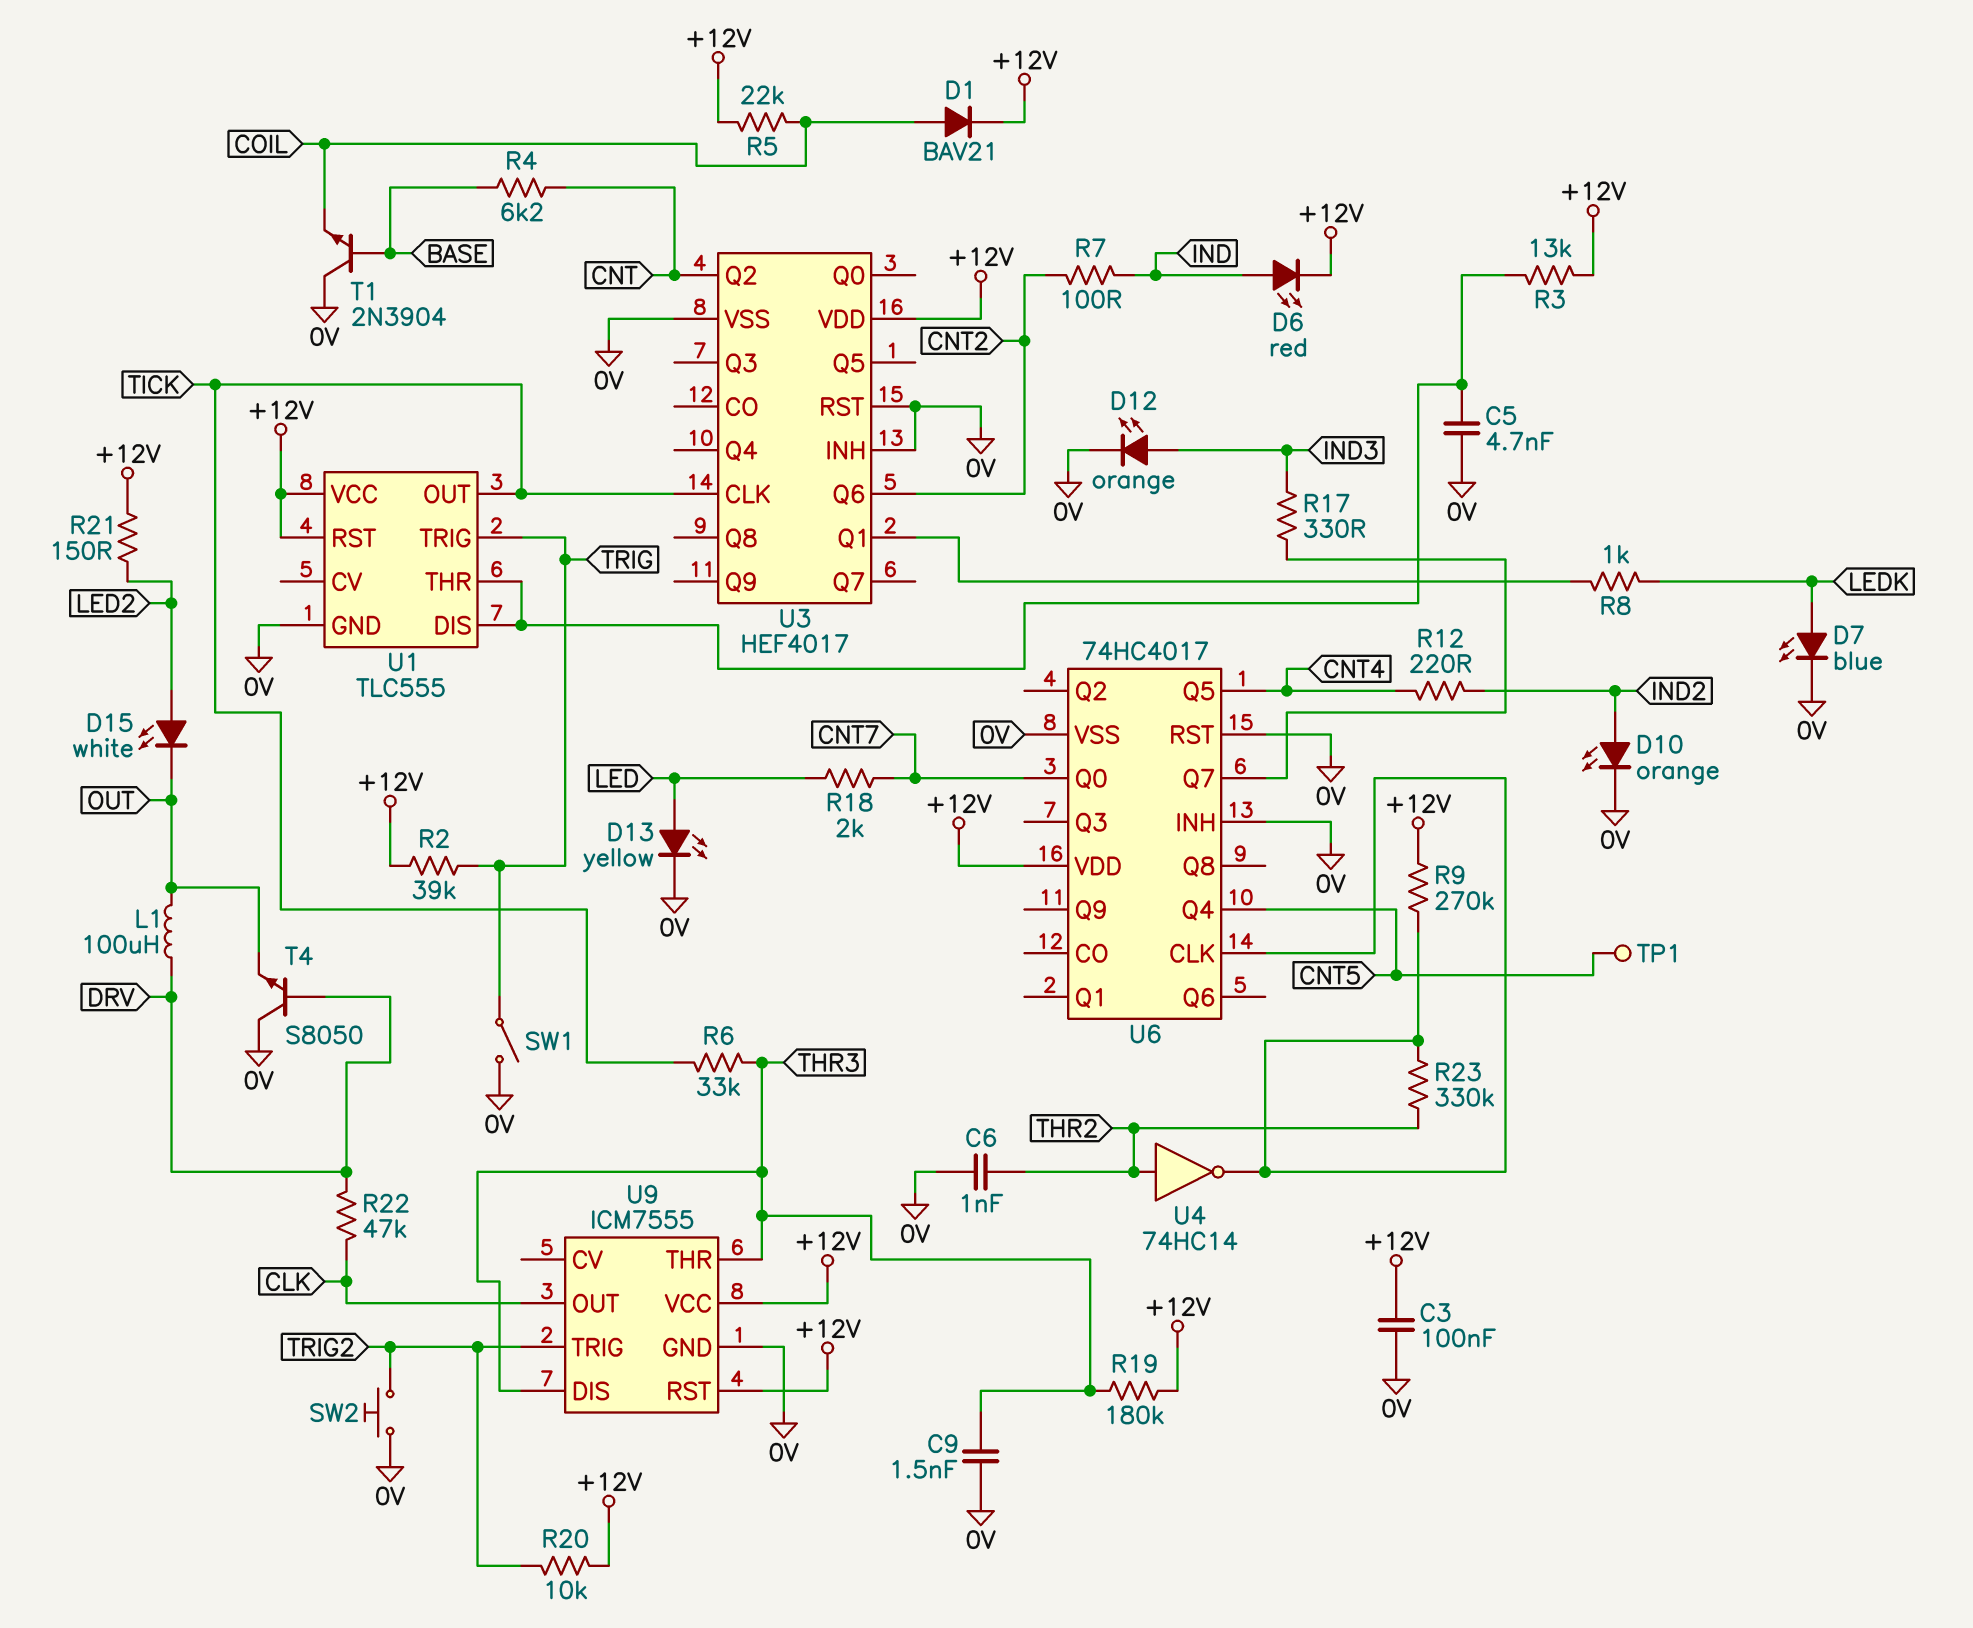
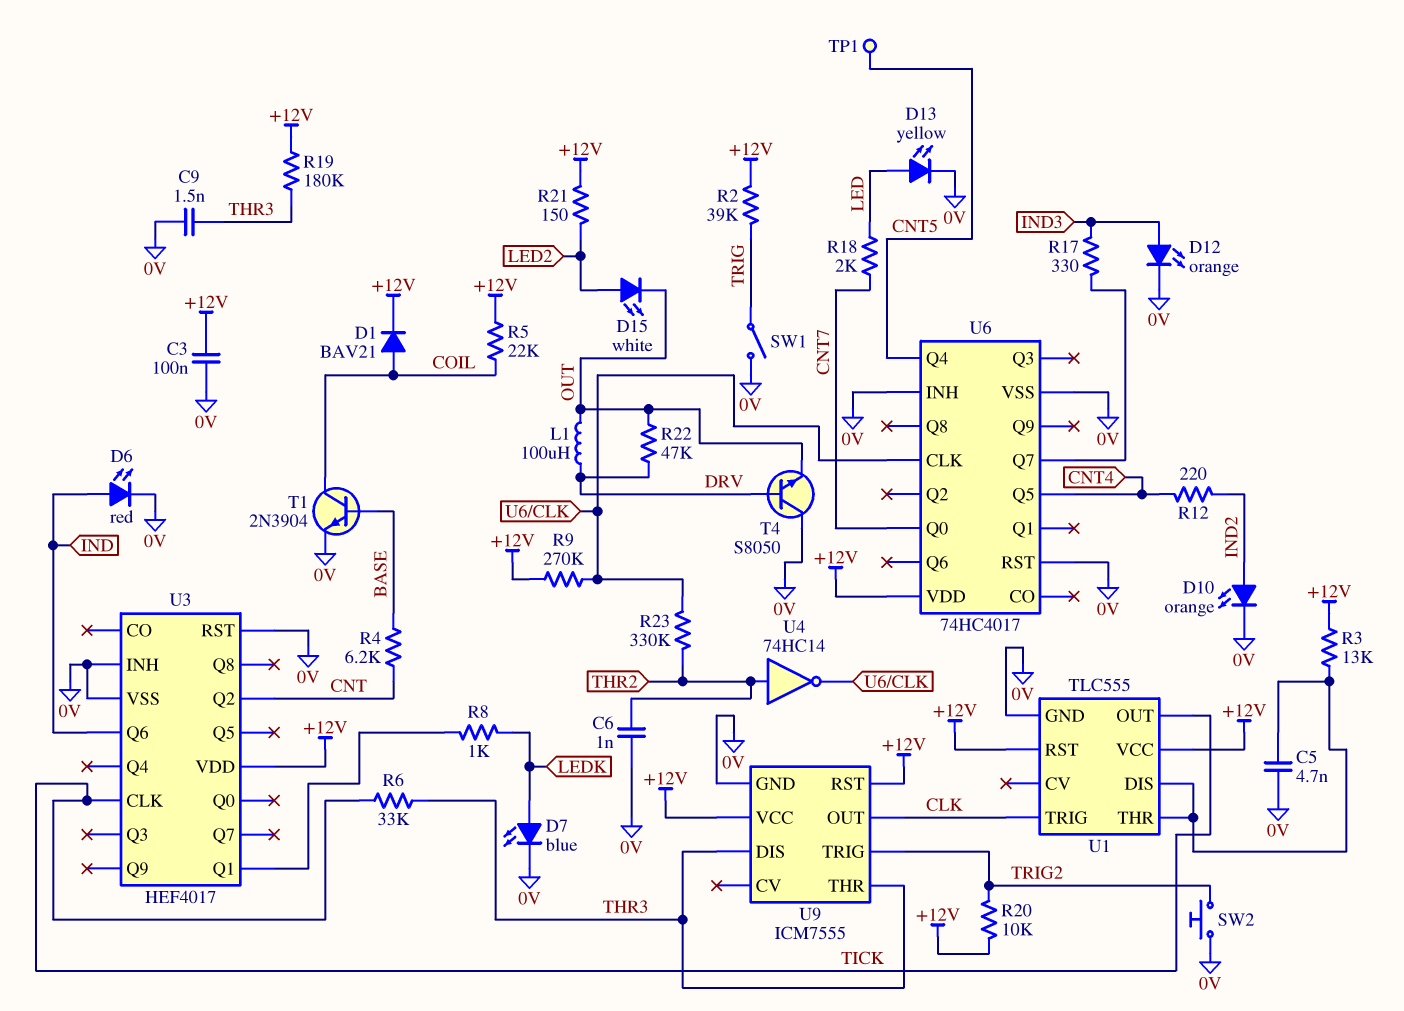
D6: LED red (A IND, K +12V) -> LED red (A IND, K 0V)
R7: 100 (CNT2, IND) -> none
R22: 47k (CLK, DRV) -> 47k (DRV, OUT)
T1: NPN 2N3904 (B BASE, C 0V, E COIL) -> NPN 2N3904 (B BASE, C COIL, E 0V)
U1 pin TRIG: TRIG -> CLK
U3 pin Q6: CNT2 -> IND

